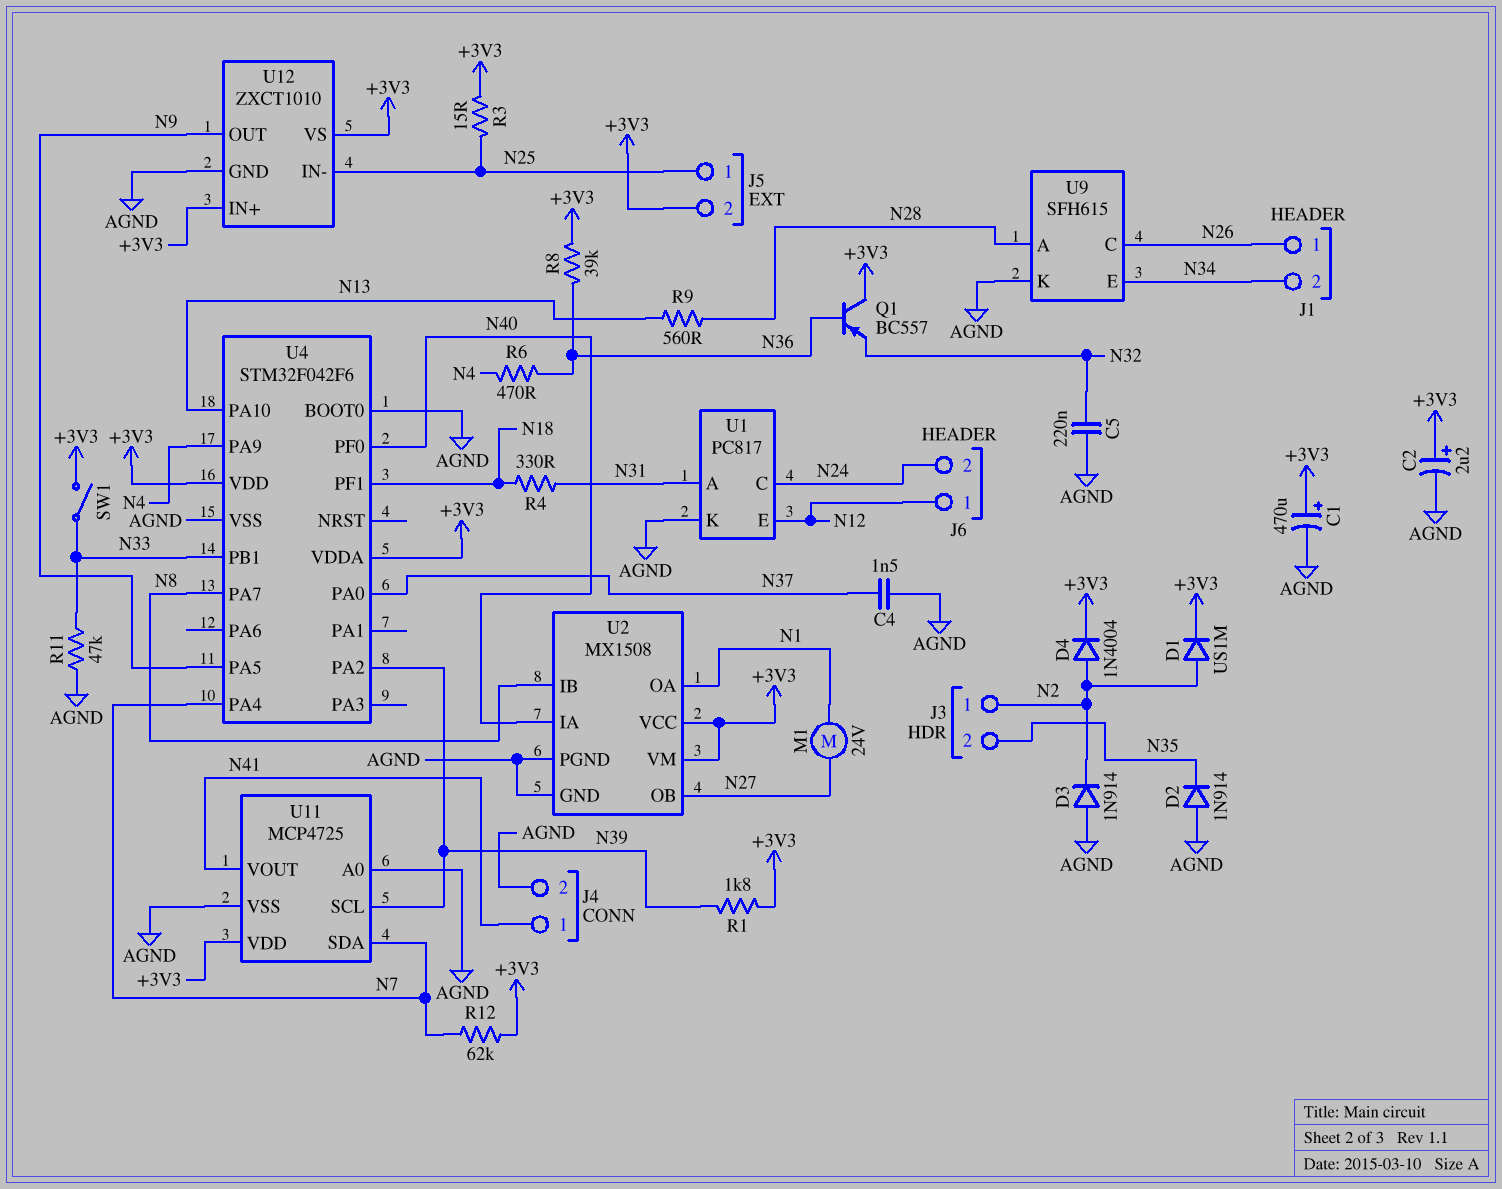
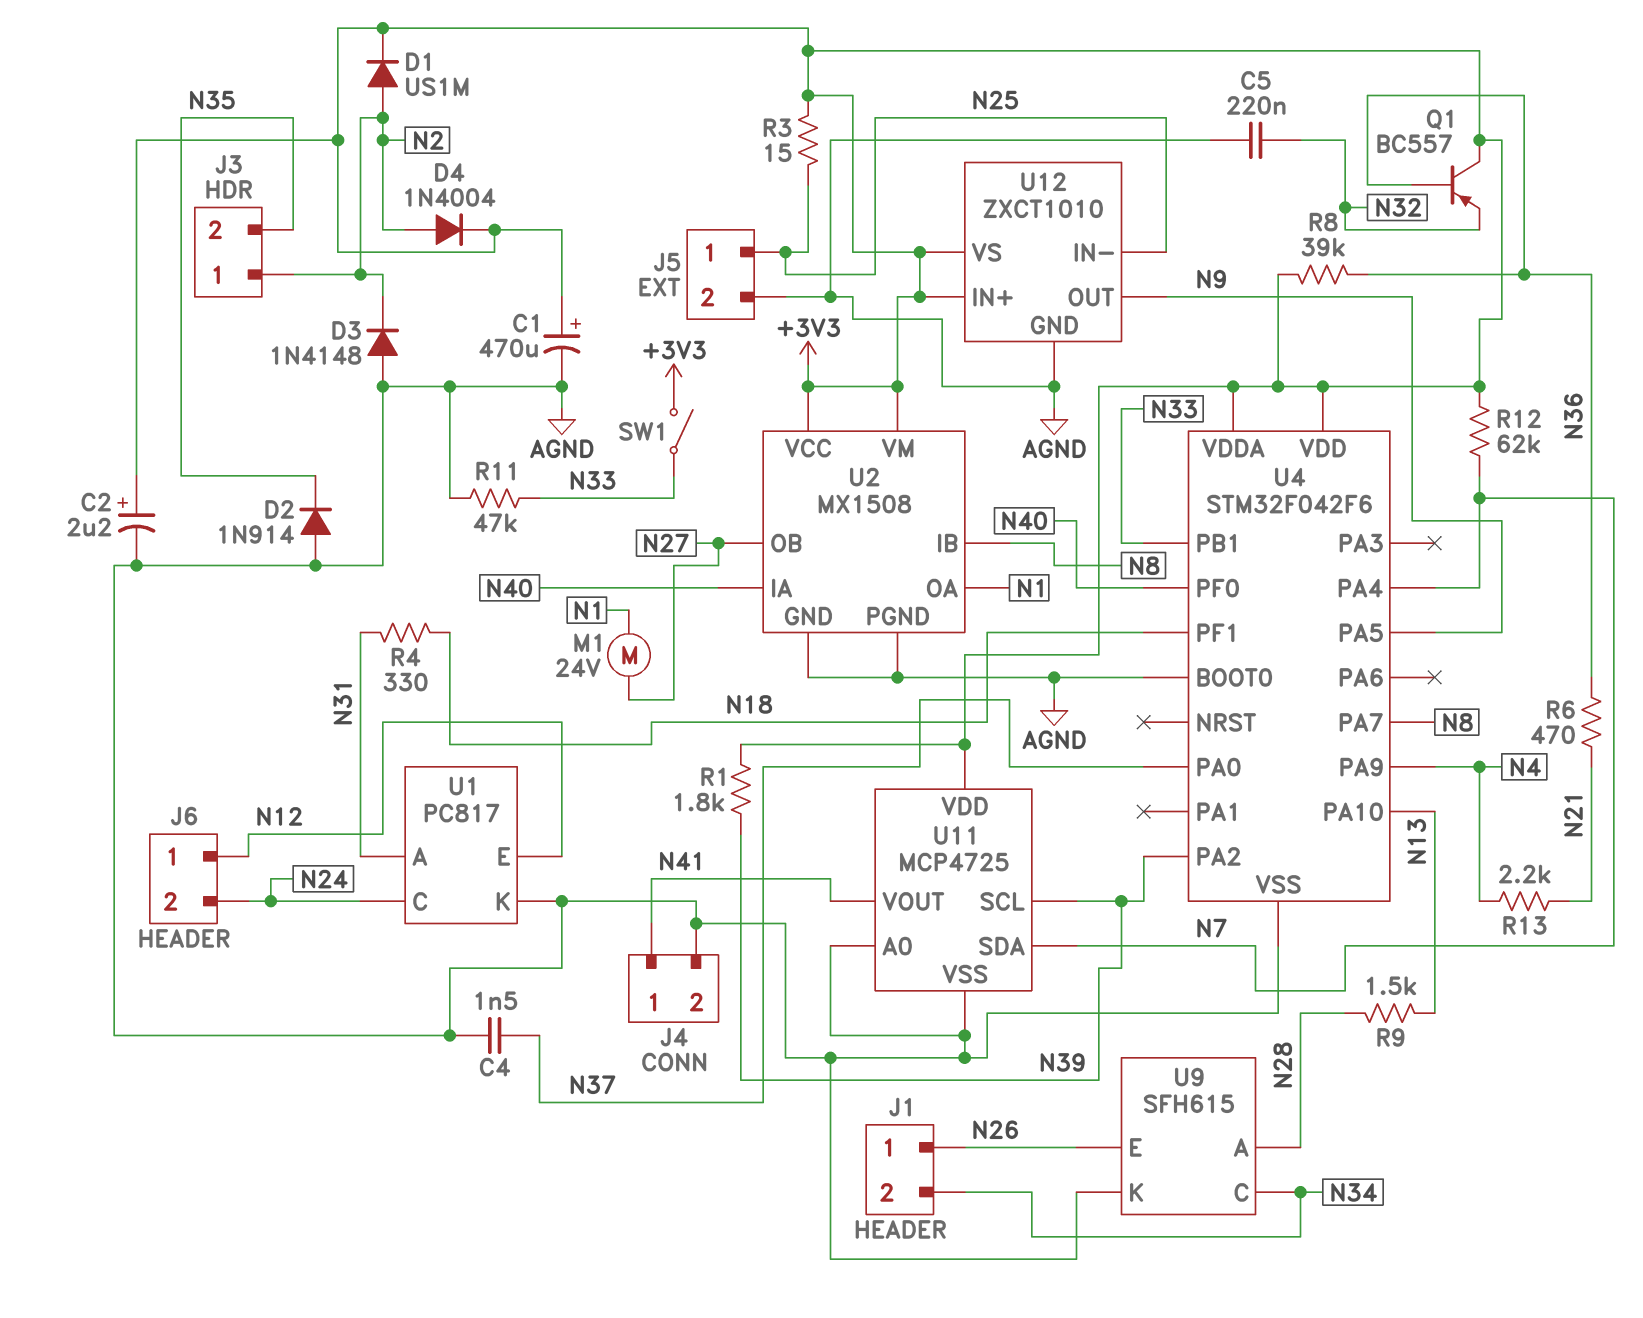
D3: diode 1N914 (A AGND, K N2) -> diode 1N4148 (A AGND, K N2)
J5 pin 2: +3V3 -> AGND
R6: 470 (N4, N36) -> 470 (N21, N36)
R9: 560 (N13, N28) -> 1.5k (N13, N28)
R13: none -> 2.2k (N4, N21)
U9 pin C: N26 -> N34
U9 pin E: N34 -> N26

